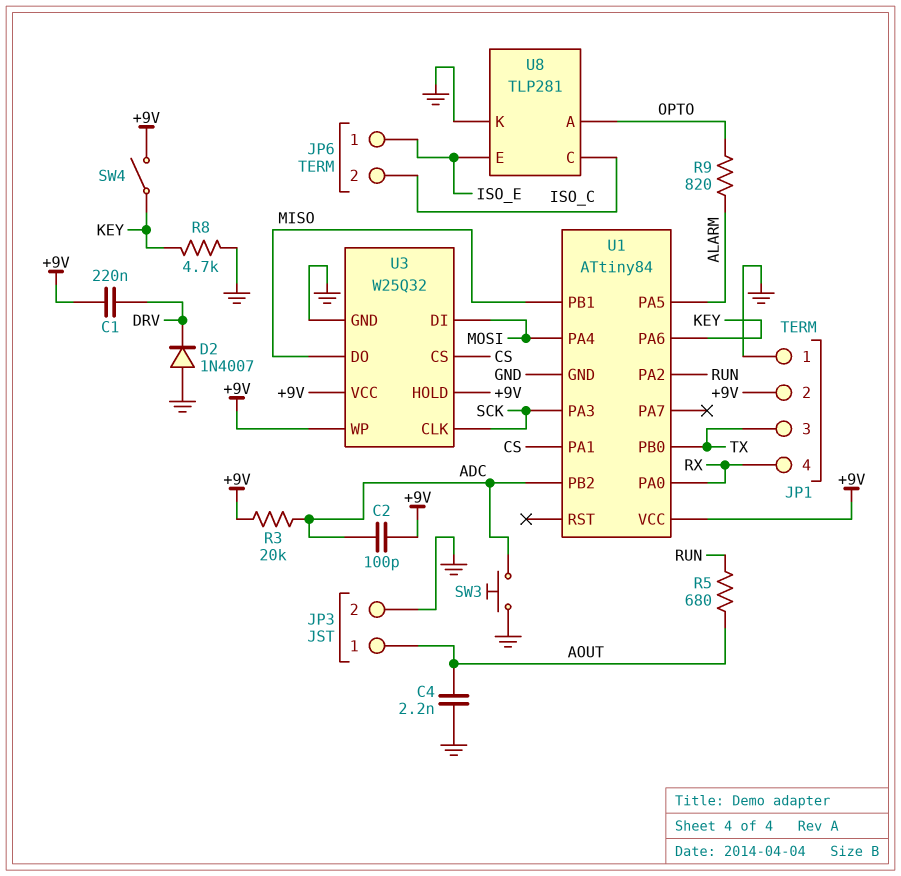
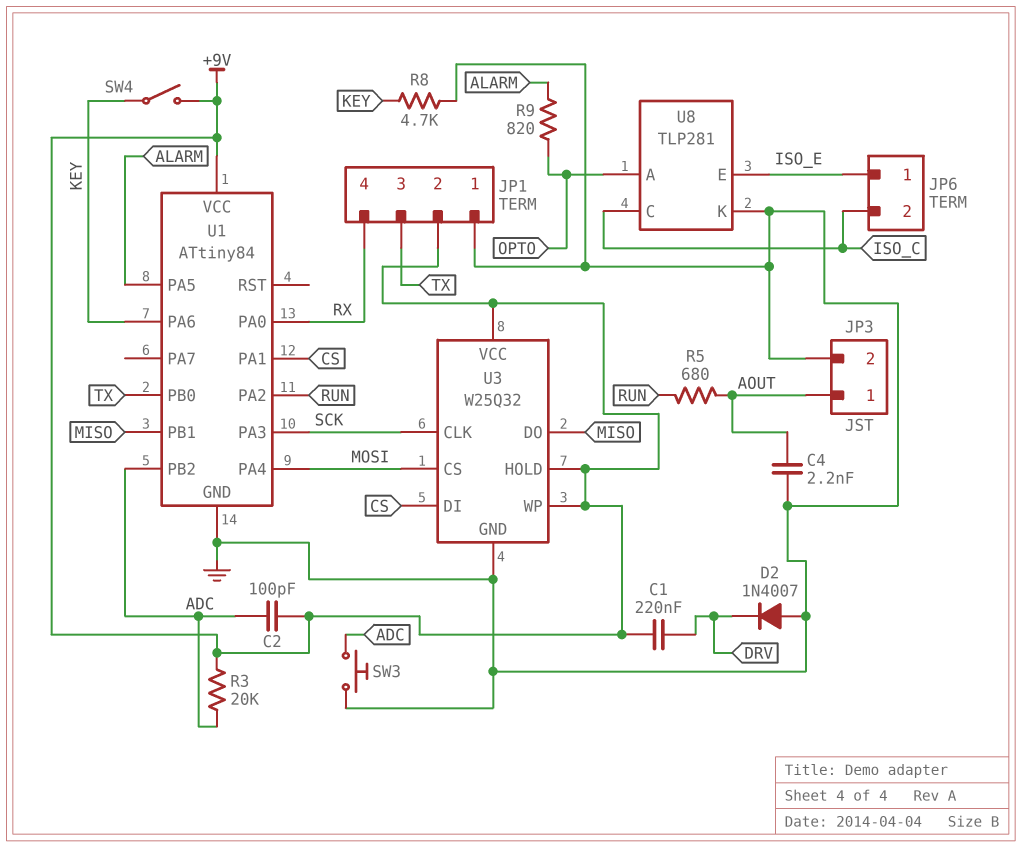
U3 pin CS: CS -> MOSI
U3 pin DI: MOSI -> CS

